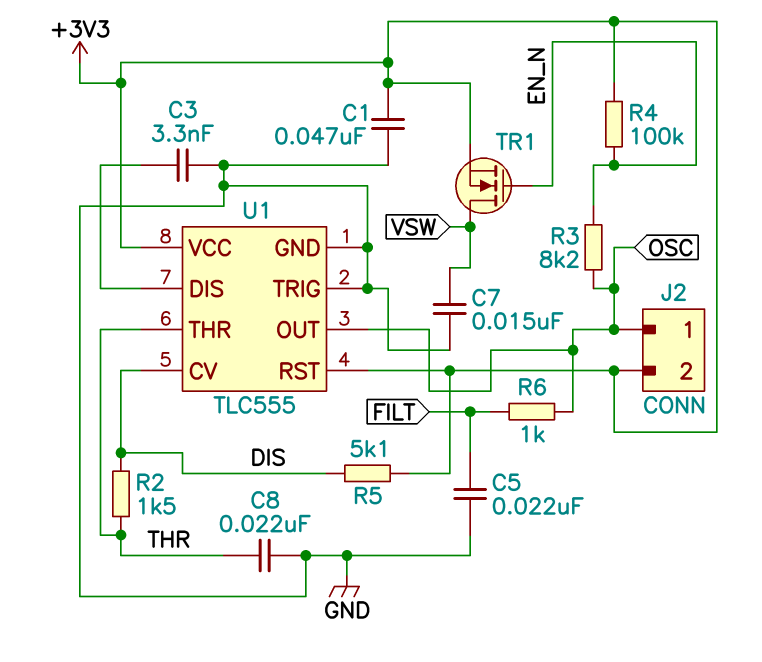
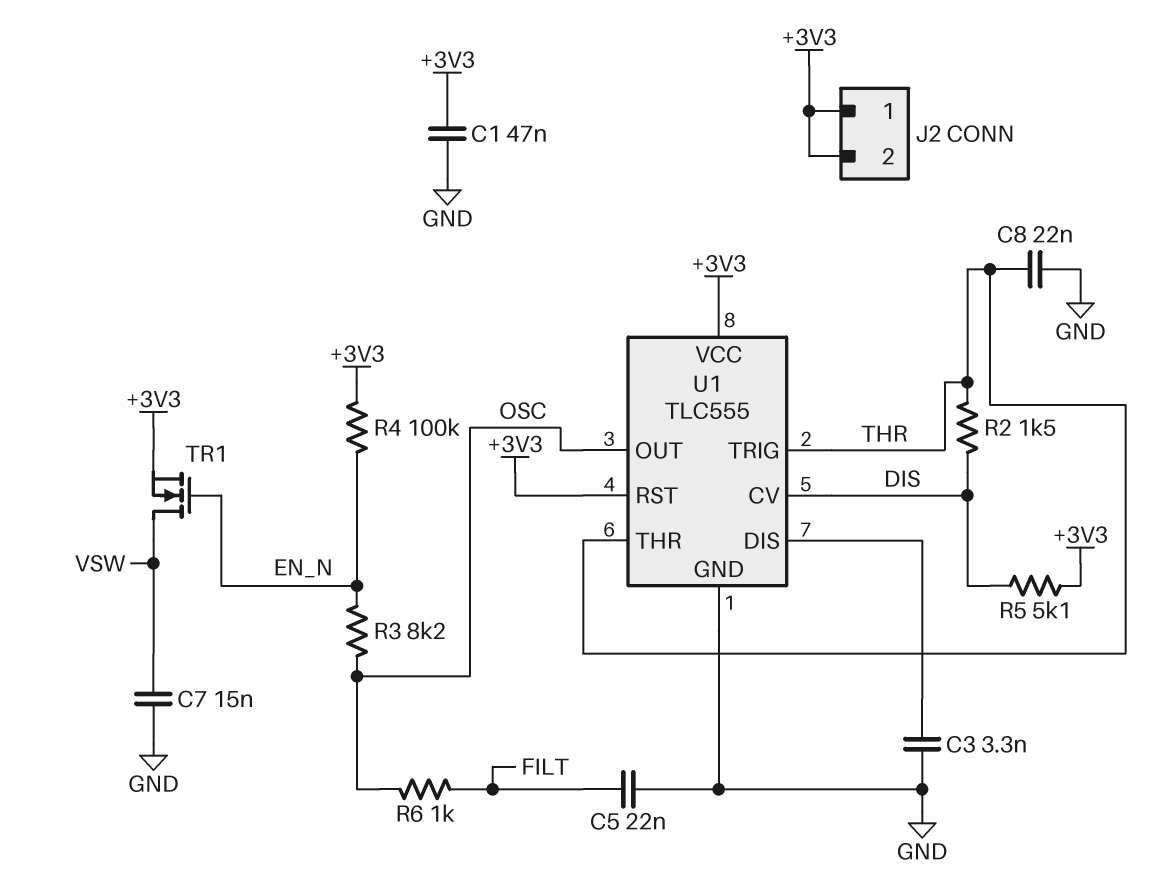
J2 pin 1: OSC -> +3V3
U1 pin TRIG: GND -> THR

